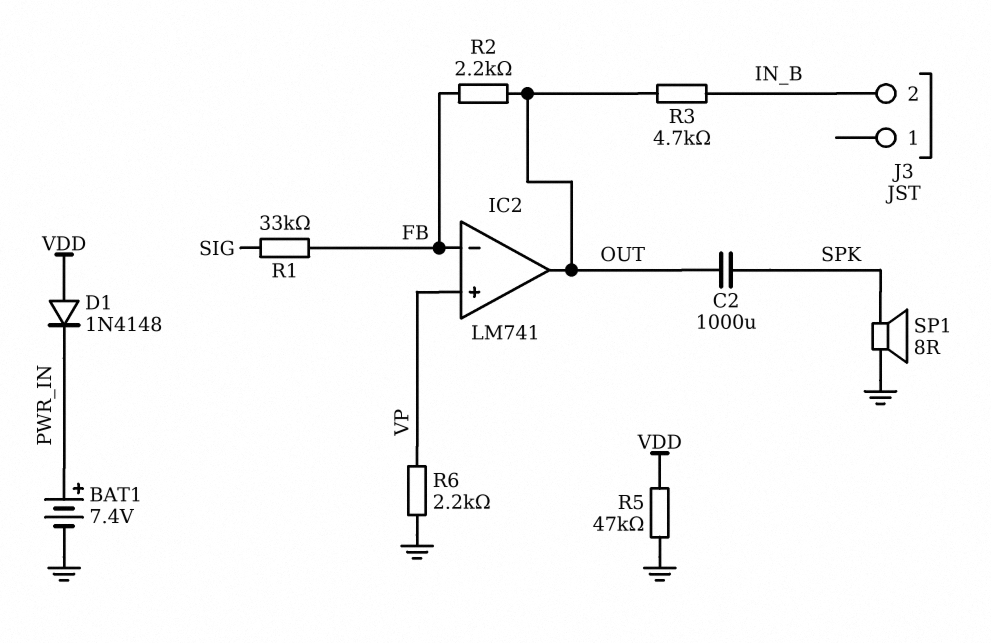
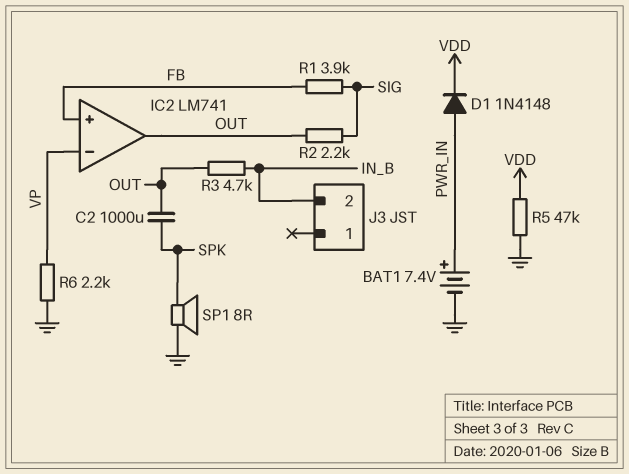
D1: diode 1N4148 (A VDD, K PWR_IN) -> diode 1N4148 (A PWR_IN, K VDD)
IC2 pin in+: VP -> FB
IC2 pin in-: FB -> VP
R1: 33k (FB, SIG) -> 3.9k (FB, SIG)
R2: 2.2k (FB, OUT) -> 2.2k (OUT, SIG)

